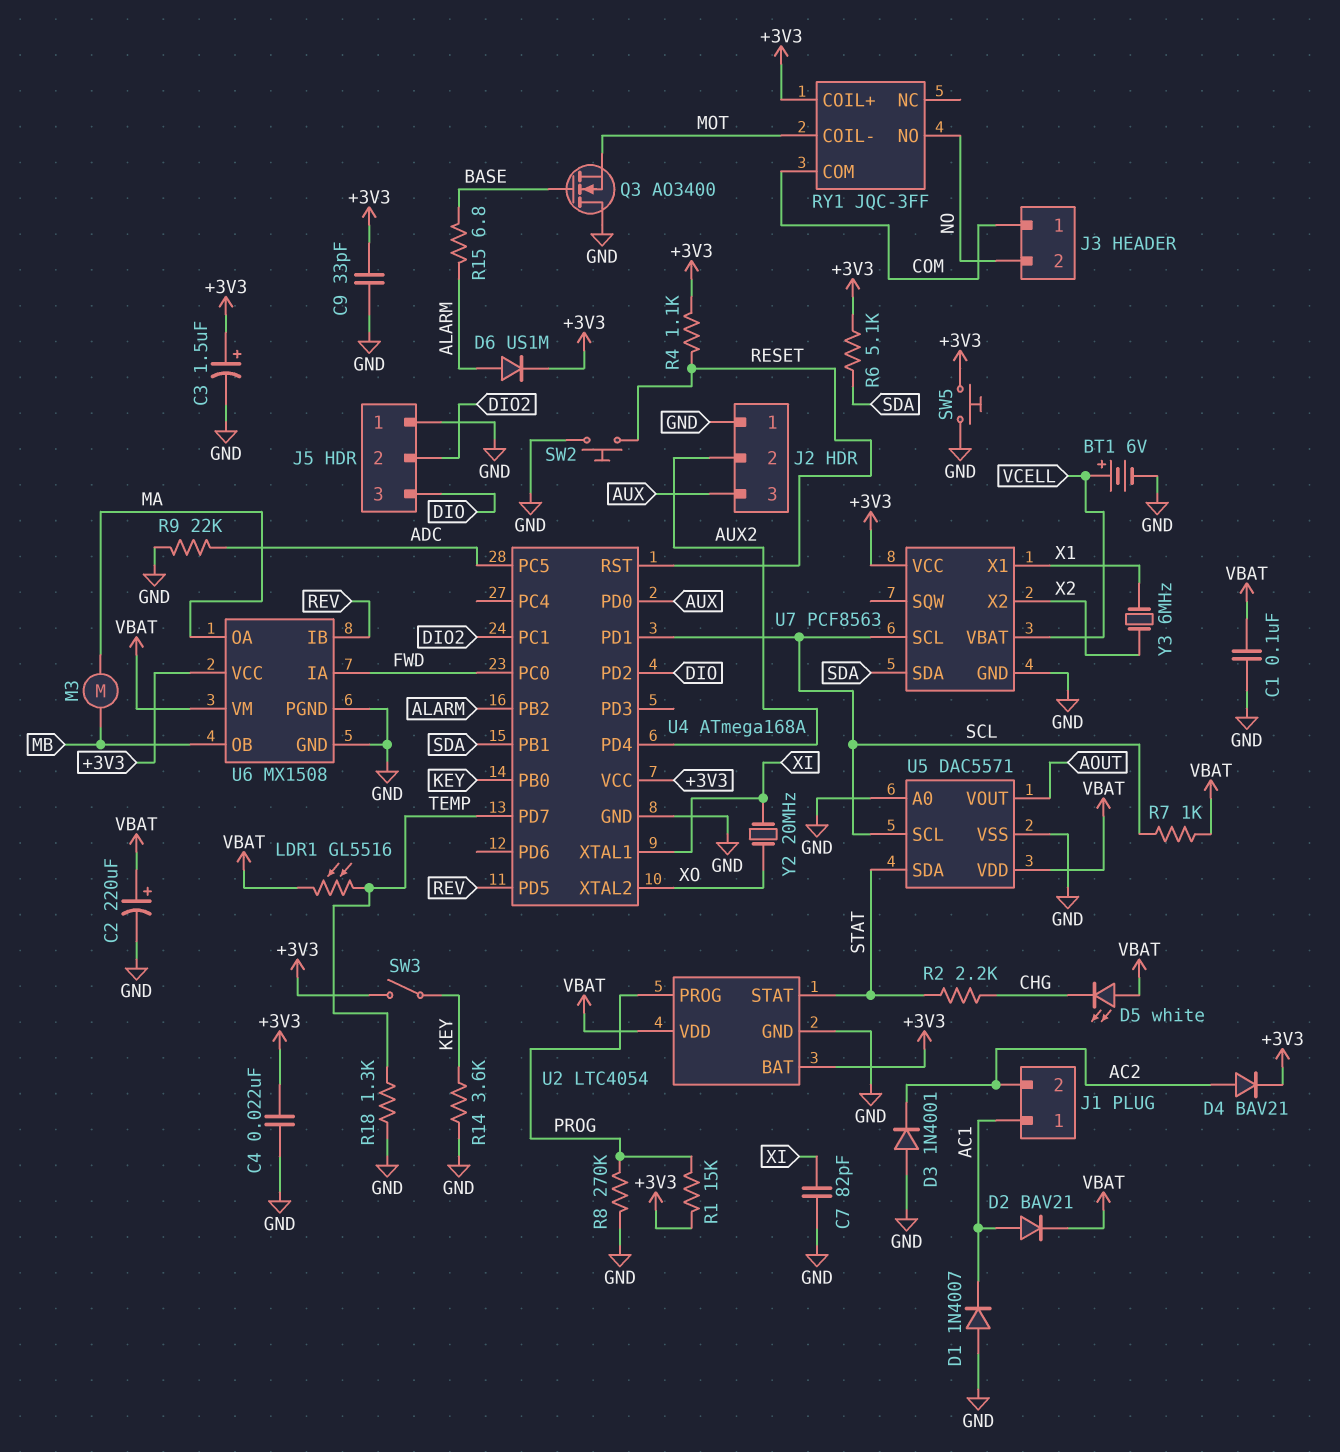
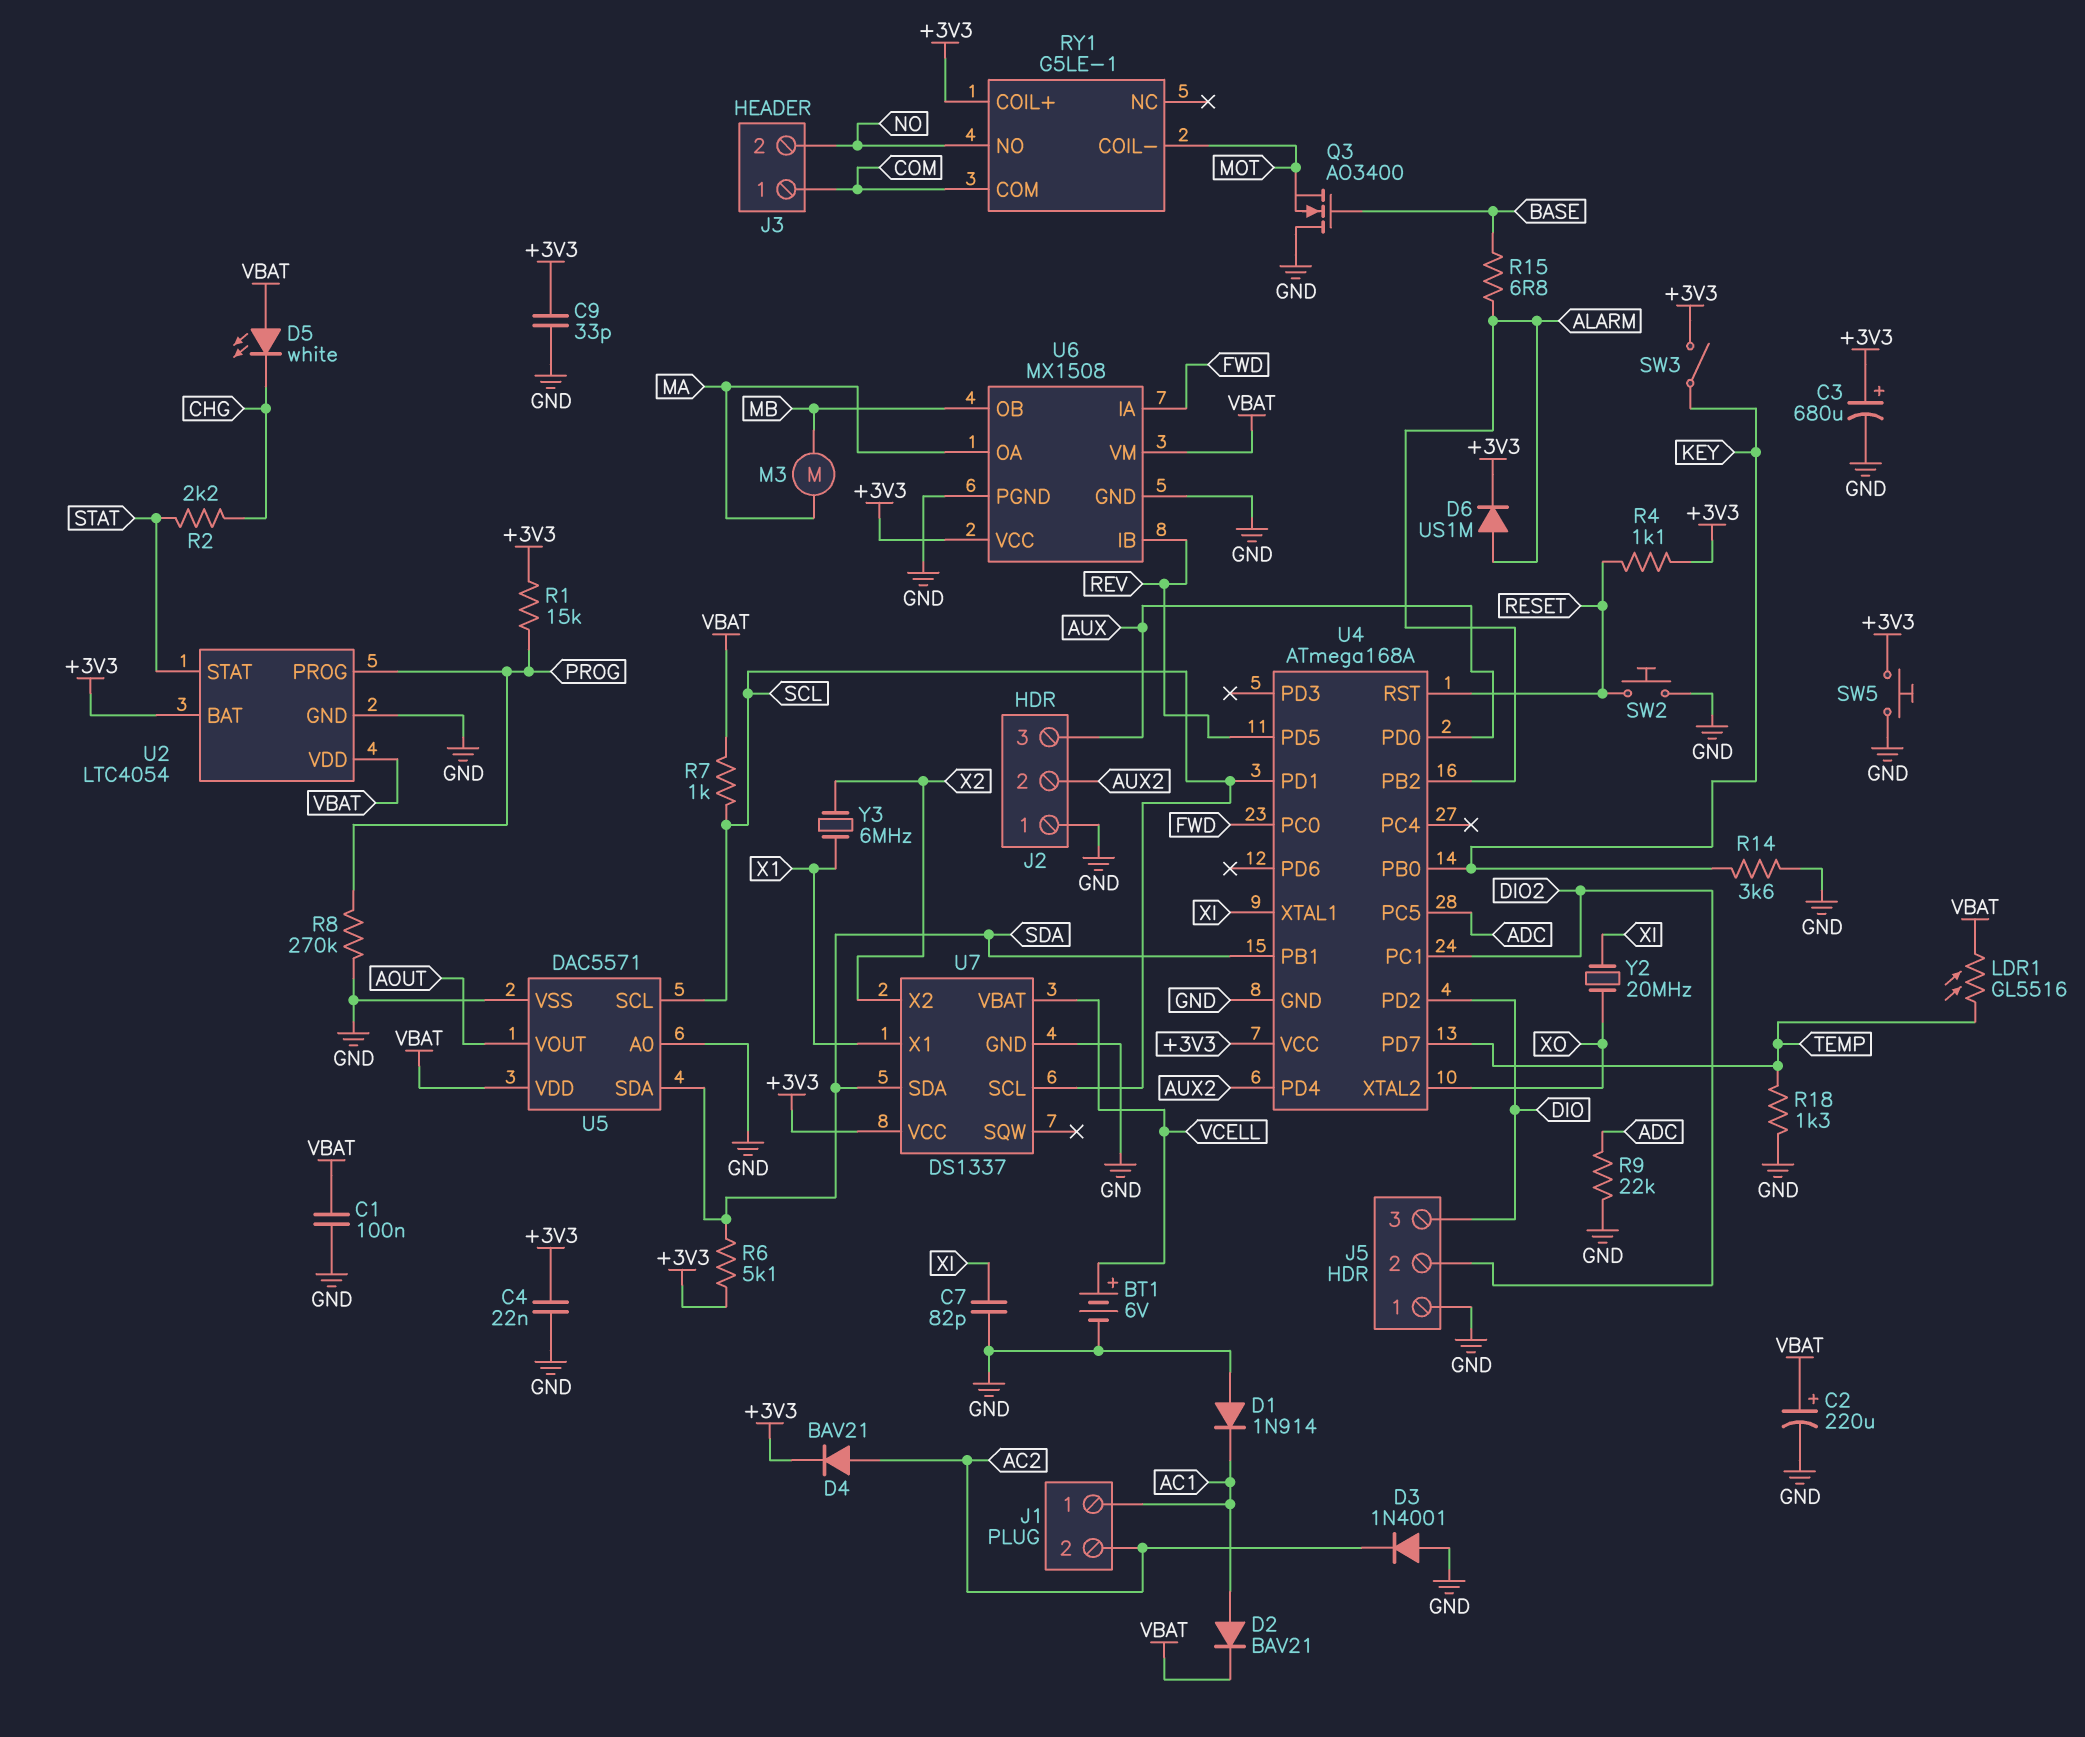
C3: 1.5uF (plus +3V3, minus GND) -> 680uF (plus +3V3, minus GND)
D1: diode 1N4007 (A GND, K AC1) -> diode 1N914 (A GND, K AC1)
RY1: JQC-3FF -> G5LE-1
U5 pin SDA: STAT -> SDA
U7: PCF8563 -> DS1337

